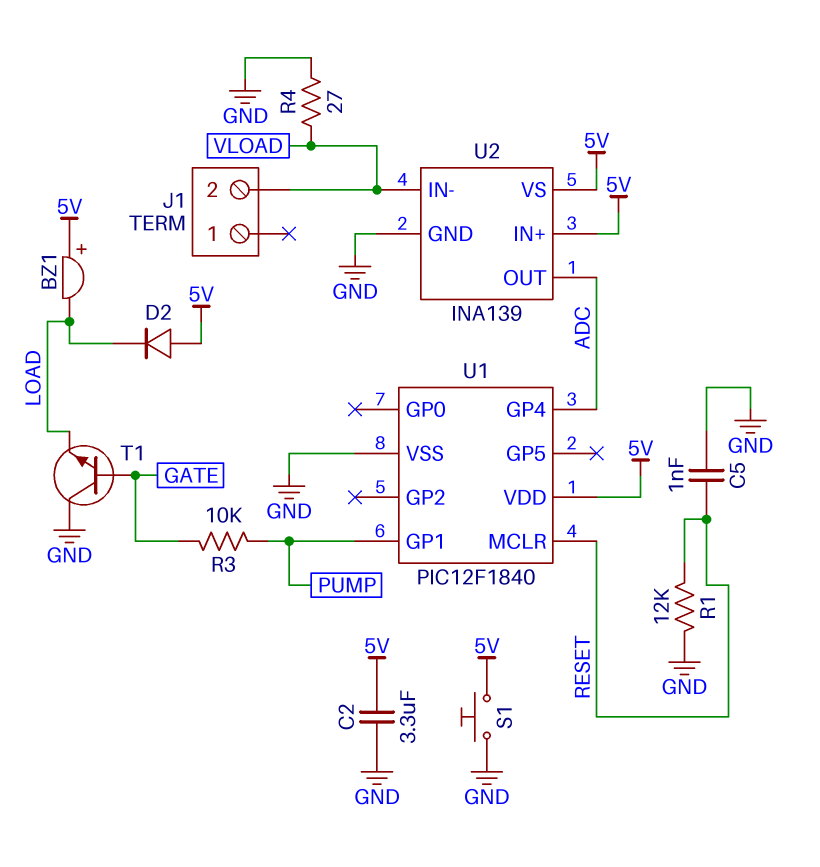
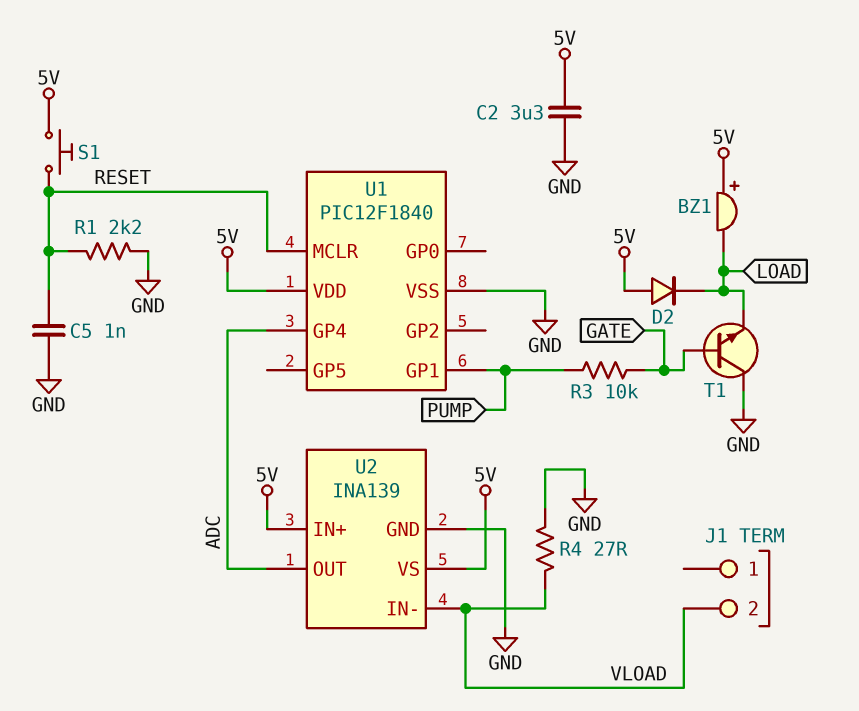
R1: 12k (GND, RESET) -> 2.2k (GND, RESET)
S1: button (5V, GND) -> button (5V, RESET)

